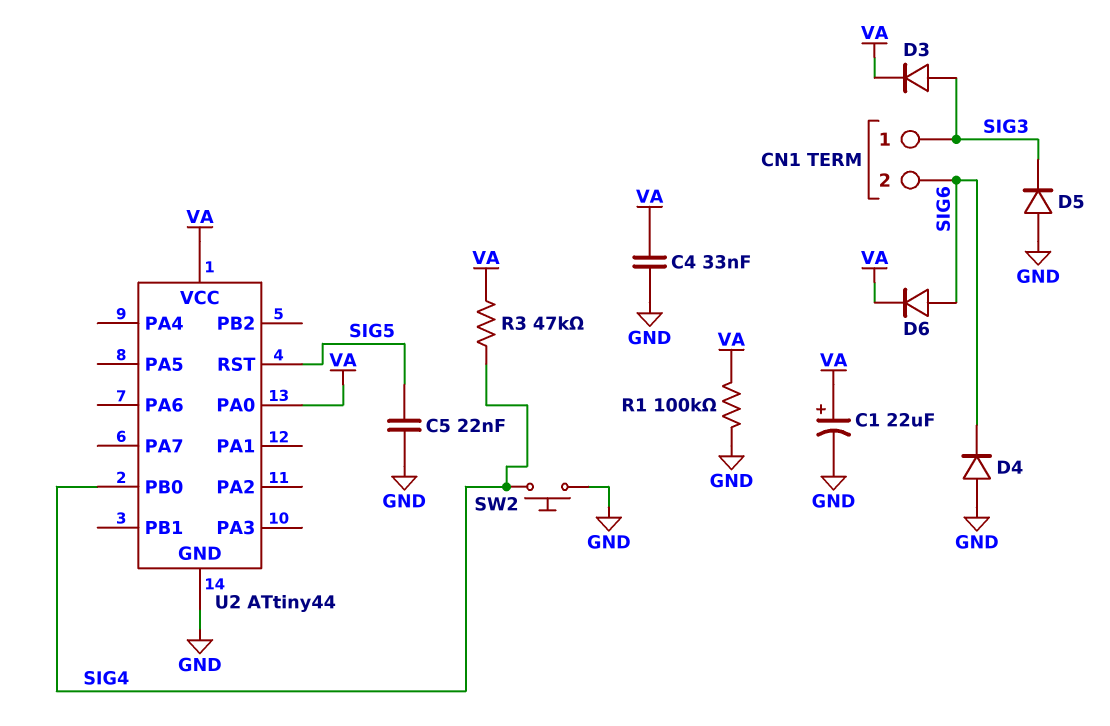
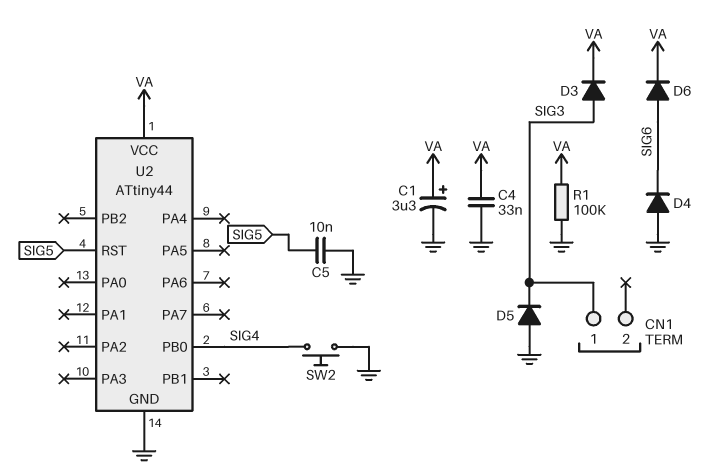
C1: 22uF (plus VA, minus GND) -> 3.3uF (plus VA, minus GND)
C5: 22nF (GND, SIG5) -> 10nF (GND, SIG5)
CN1 pin 2: SIG6 -> none
R3: 47k (SIG4, VA) -> none
U2 pin PA0: VA -> none

